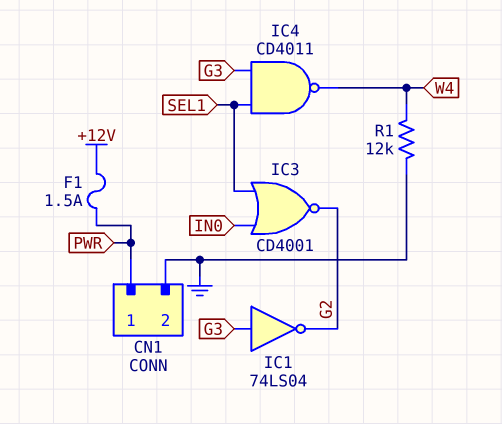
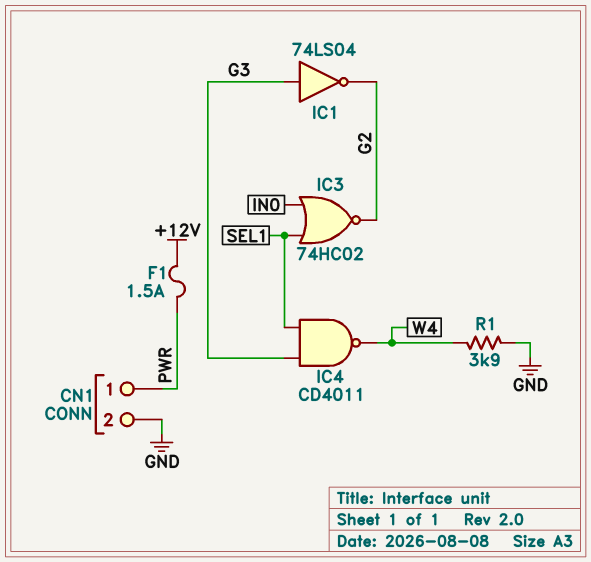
IC3: NOR CD4001 (in IN0, in SEL1, out G2) -> NOR 74HC02 (in IN0, in SEL1, out G2)
R1: 12k (GND, W4) -> 3.9k (GND, W4)

